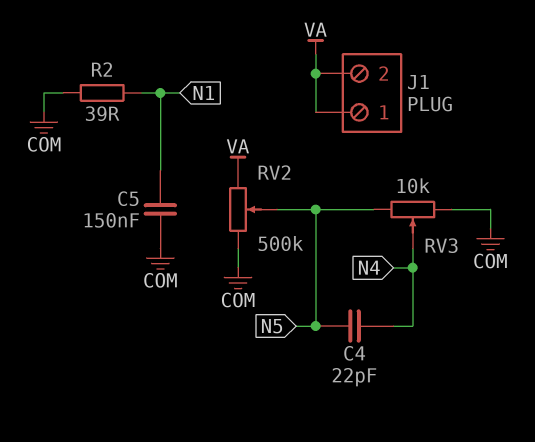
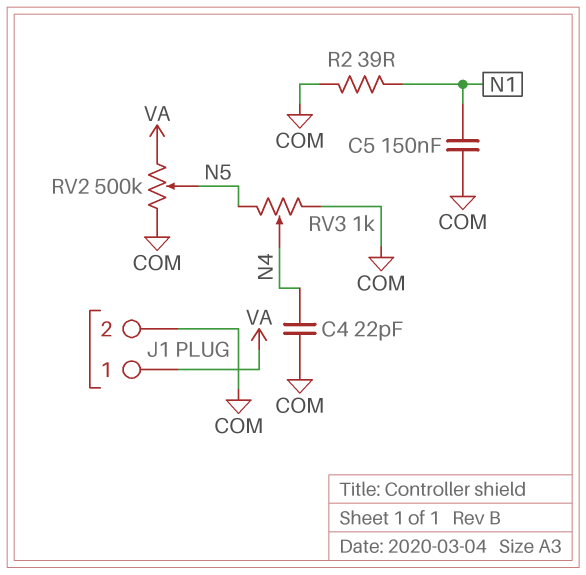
C4: 22pF (N4, N5) -> 22pF (COM, N4)
J1 pin 2: VA -> COM
RV3: 10k (COM, N5, wiper N4) -> 1k (COM, N5, wiper N4)

